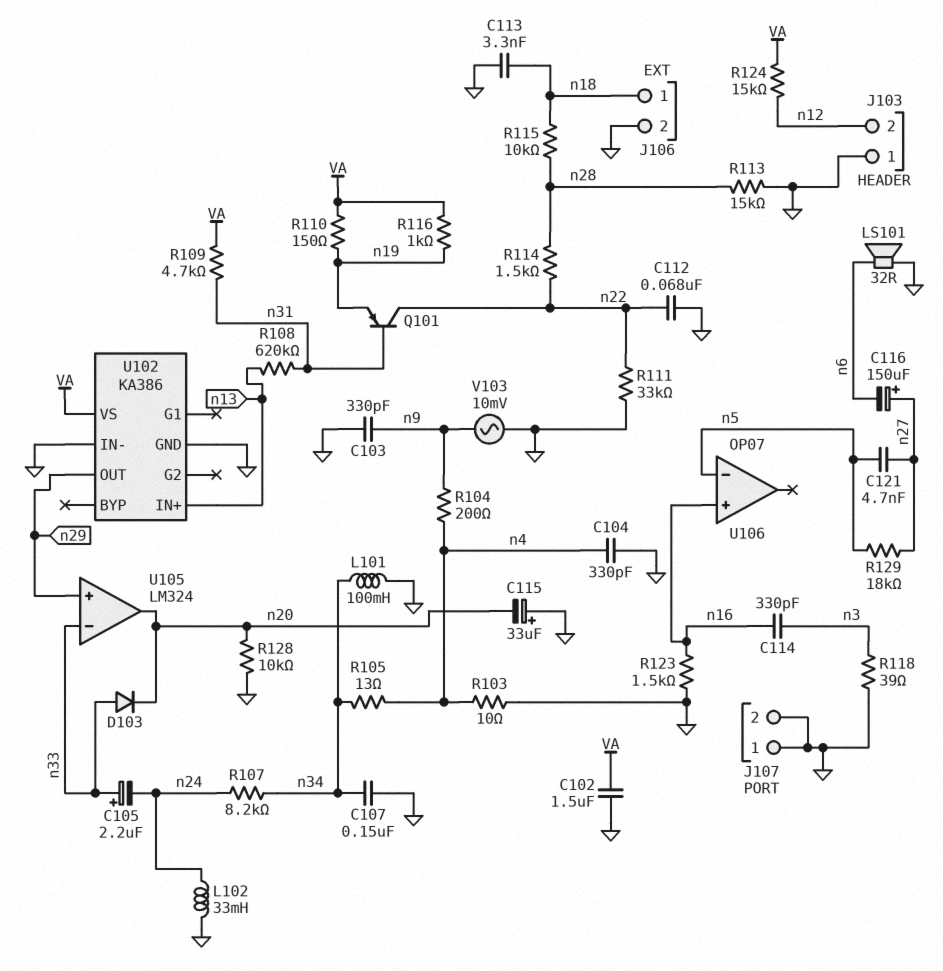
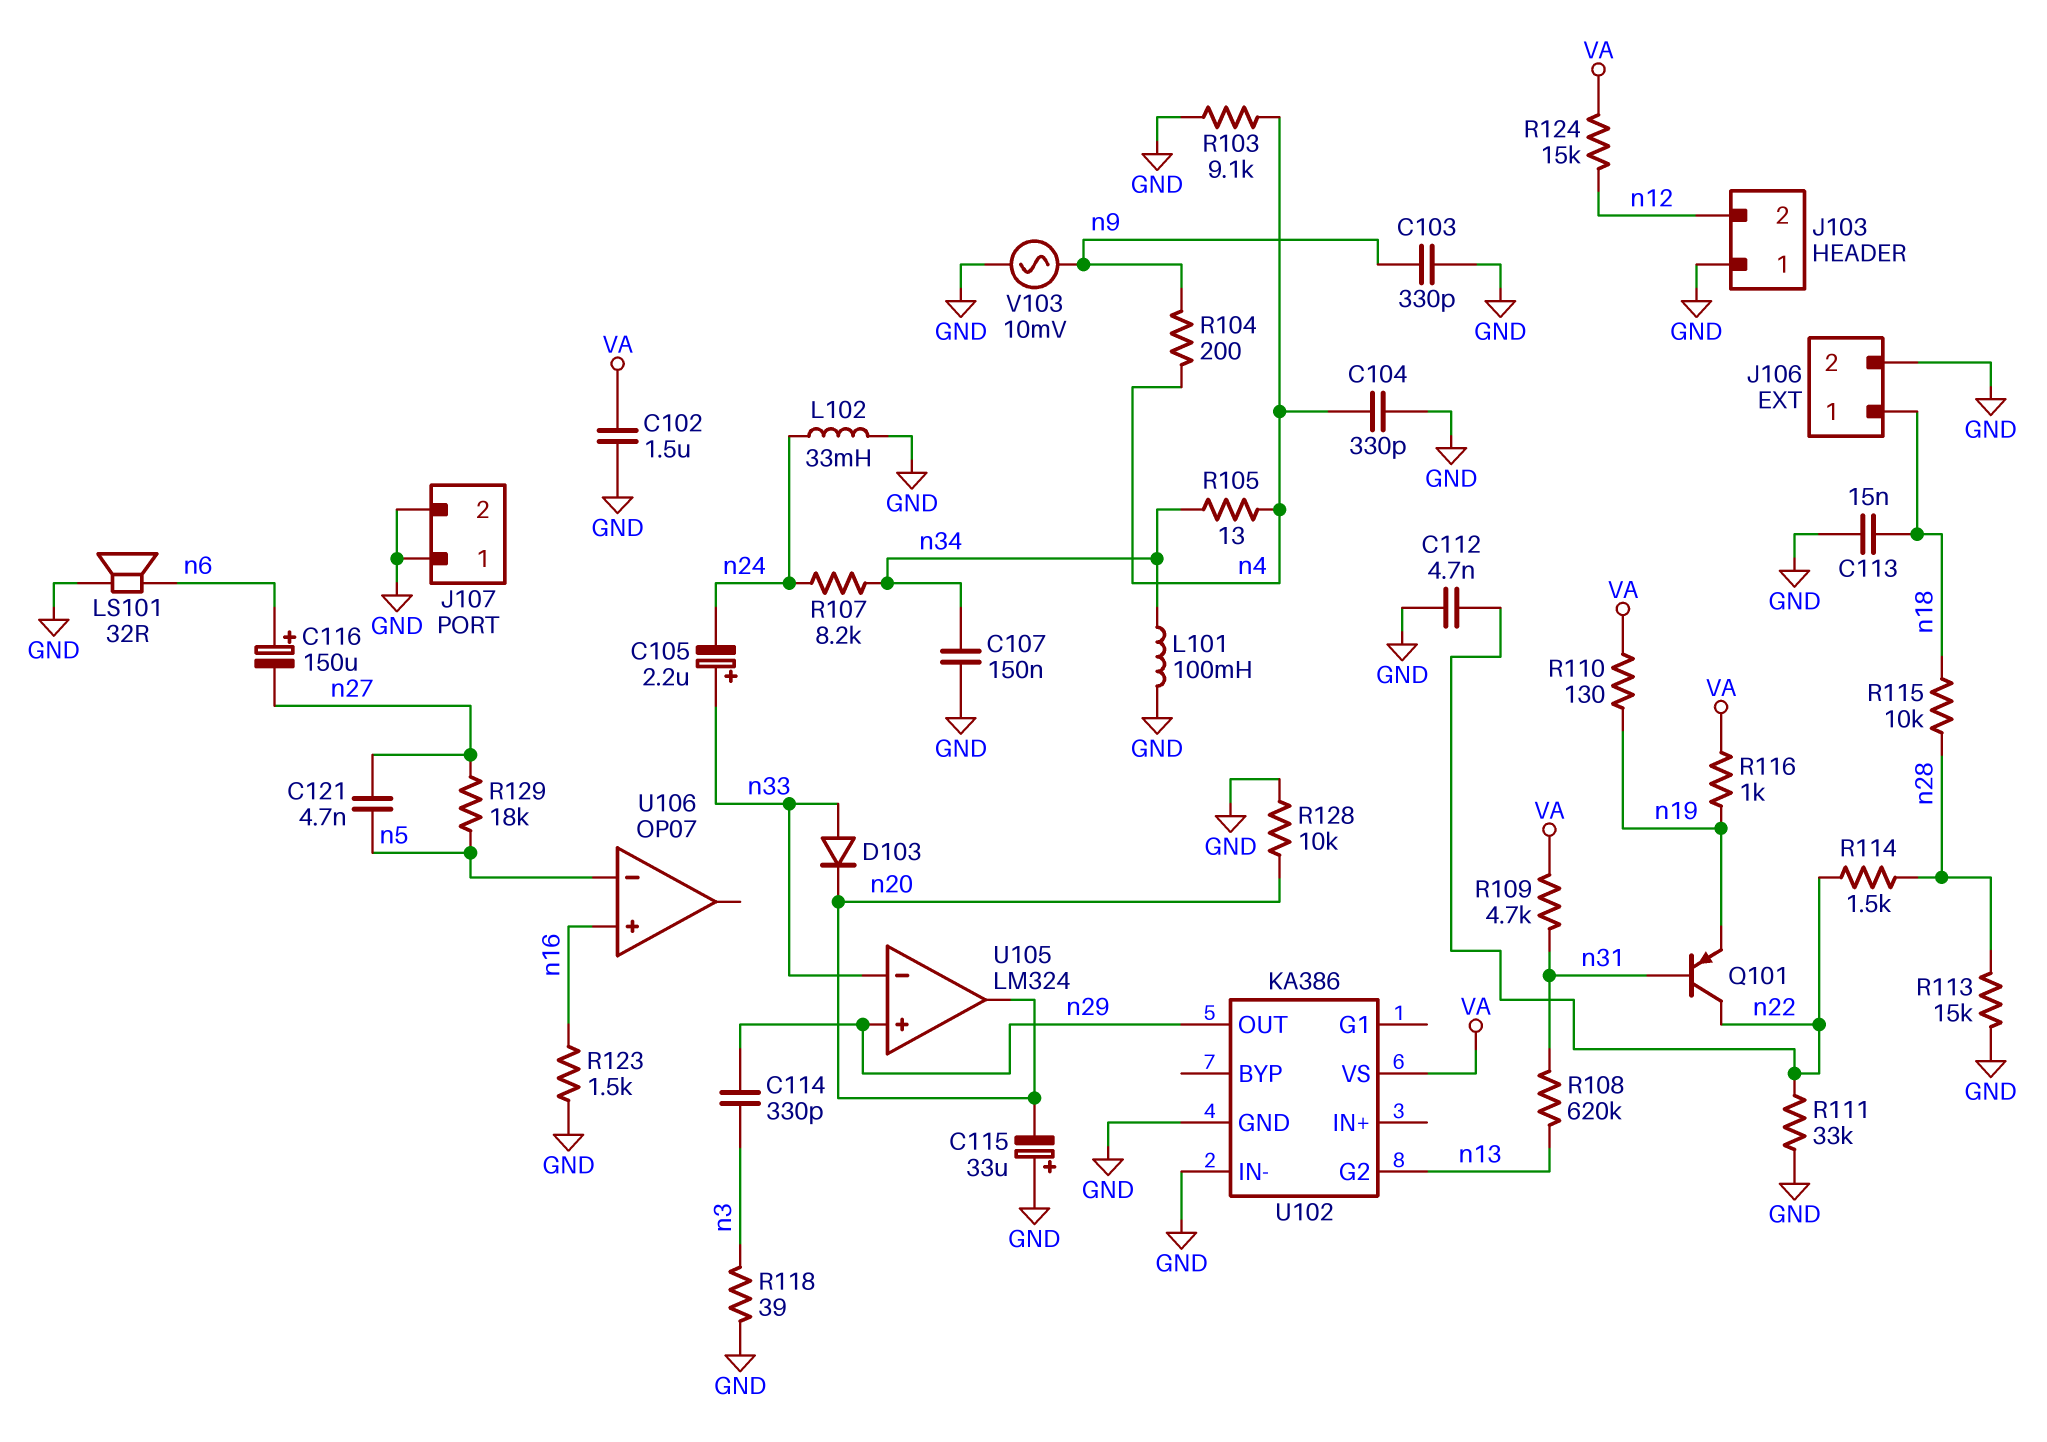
C112: 68nF (GND, n22) -> 4.7nF (GND, n22)
C113: 3.3nF (GND, n18) -> 15nF (GND, n18)
C114: 330pF (n3, n16) -> 330pF (n3, n29)
C116: 150uF (plus n27, minus n6) -> 150uF (plus n6, minus n27)
R103: 10 (GND, n4) -> 9.1k (GND, n4)
R110: 150 (VA, n19) -> 130 (VA, n19)
U102 pin G2: none -> n13
U102 pin IN+: n13 -> none

